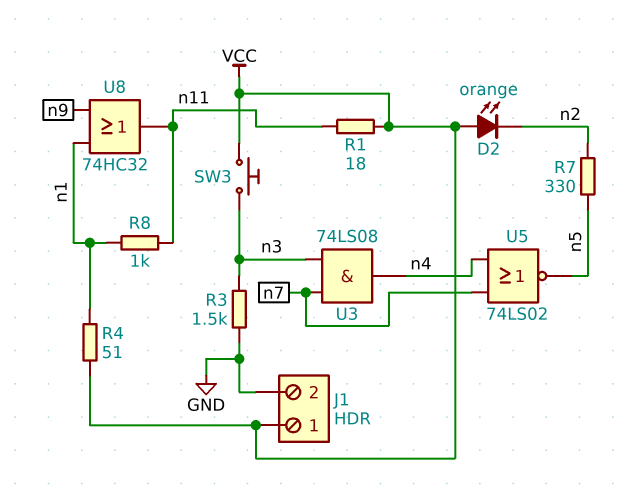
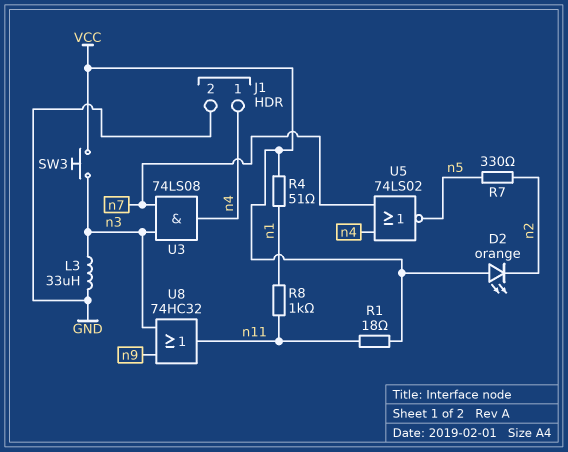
J1 pin 1: VCC -> n4
L3: none -> 33uH (GND, n3)
R3: 1.5k (GND, n3) -> none
U8: OR 74HC32 (in n1, in n9, out n11) -> OR 74HC32 (in n3, in n9, out n11)

